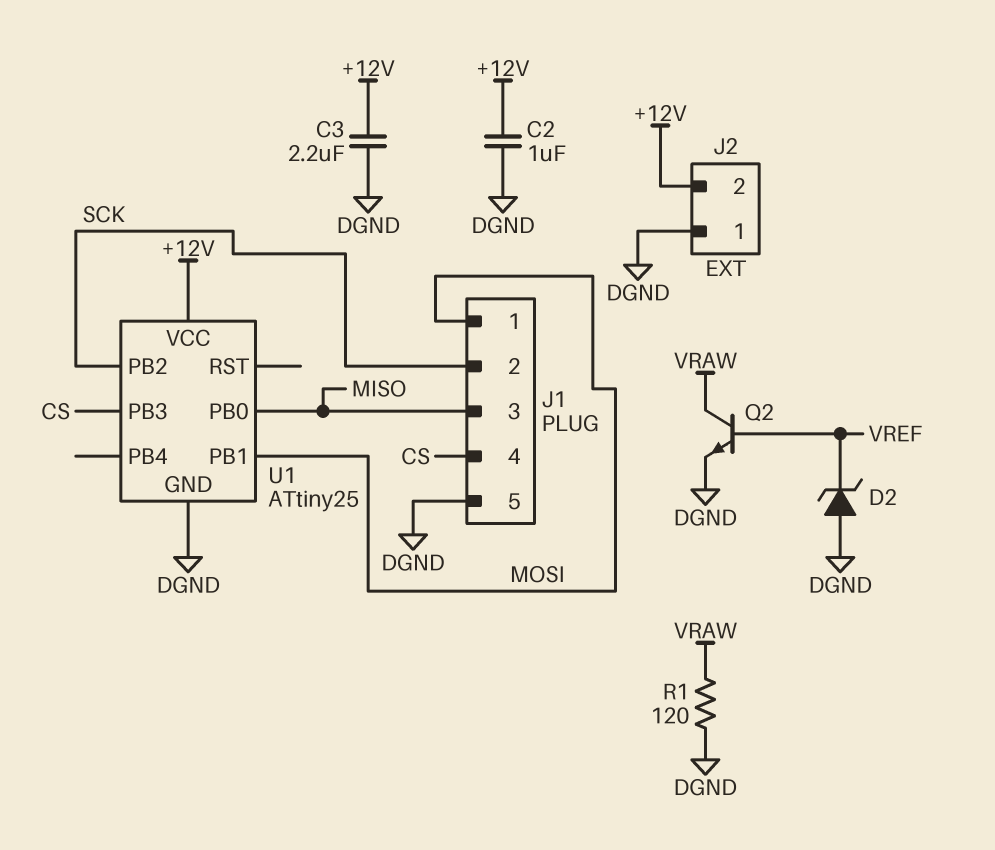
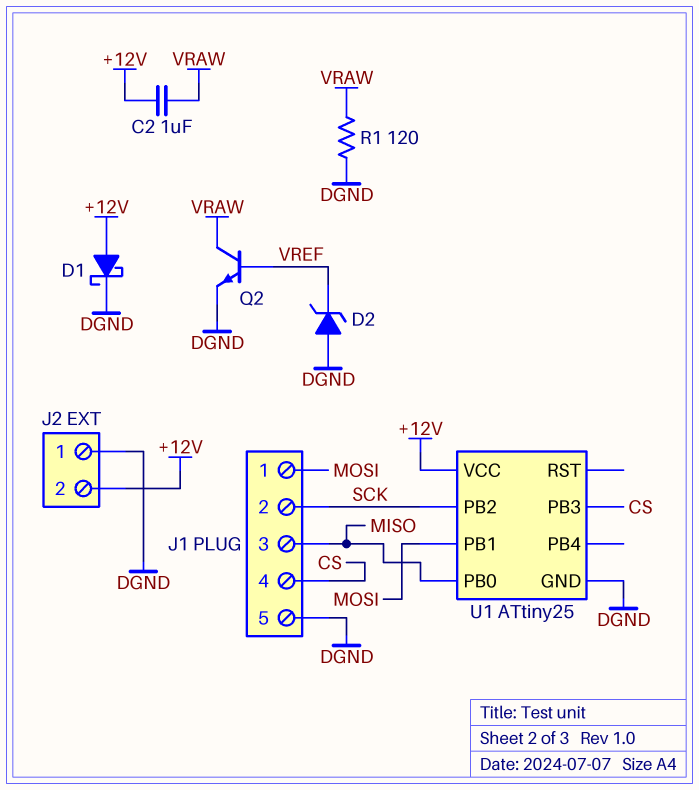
C2: 1uF (+12V, DGND) -> 1uF (+12V, VRAW)
C3: 2.2uF (+12V, DGND) -> none
D1: none -> schottky (A +12V, K DGND)

